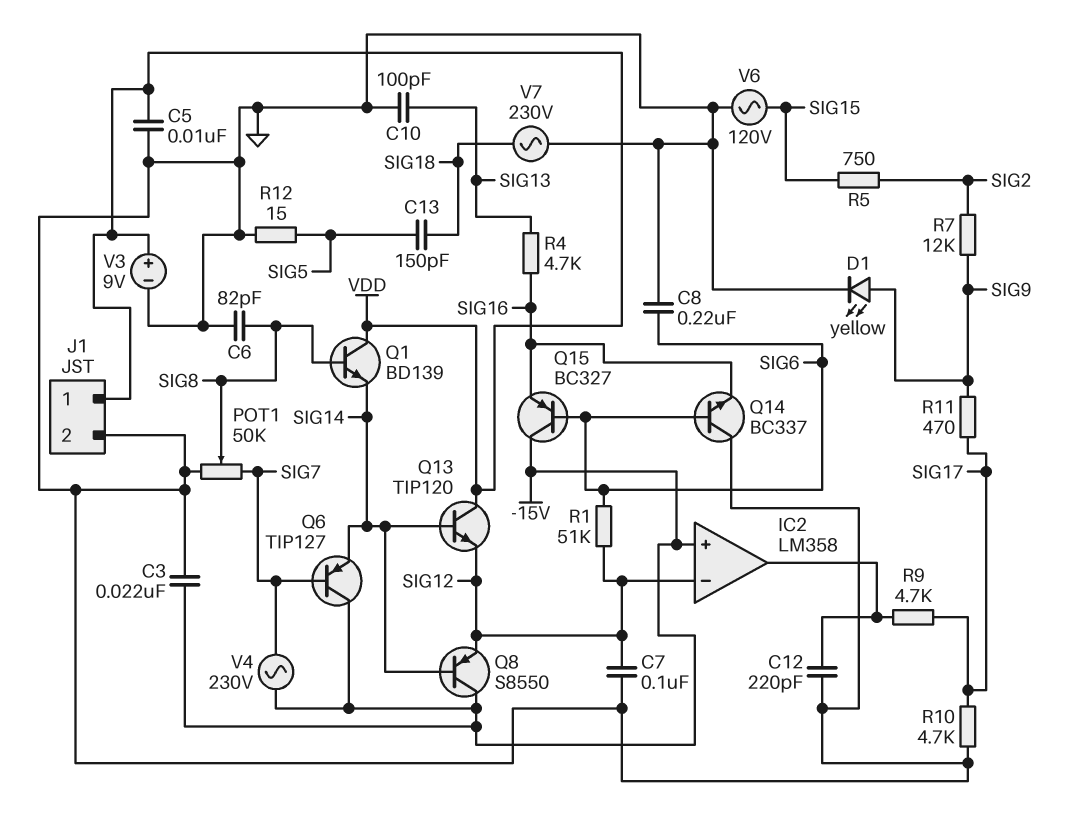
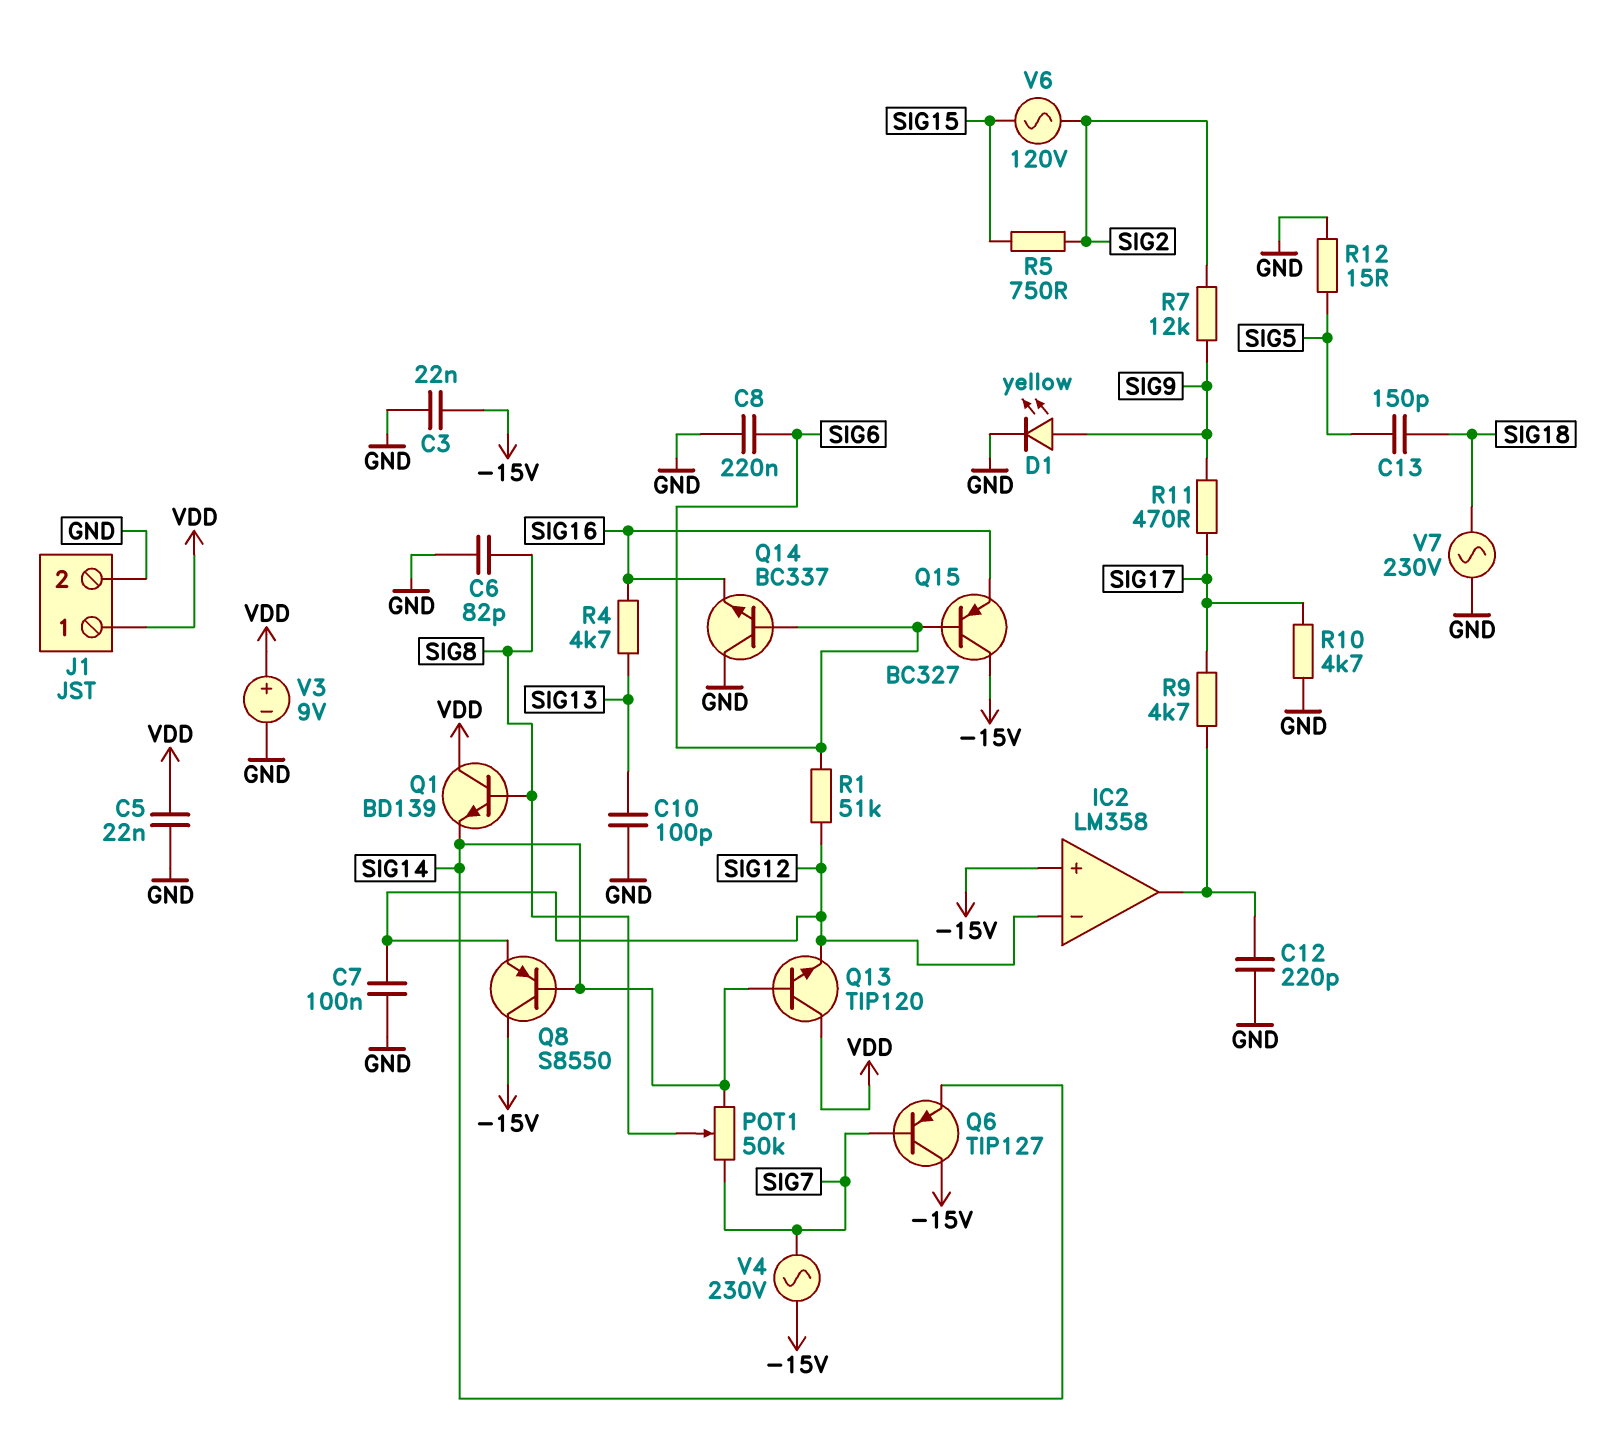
C5: 10nF (GND, VDD) -> 22nF (GND, VDD)
POT1: 50k (GND, SIG7, wiper SIG8) -> 50k (SIG7, SIG14, wiper SIG8)
V6: AC 120V (GND, SIG15) -> AC 120V (SIG2, SIG15)

